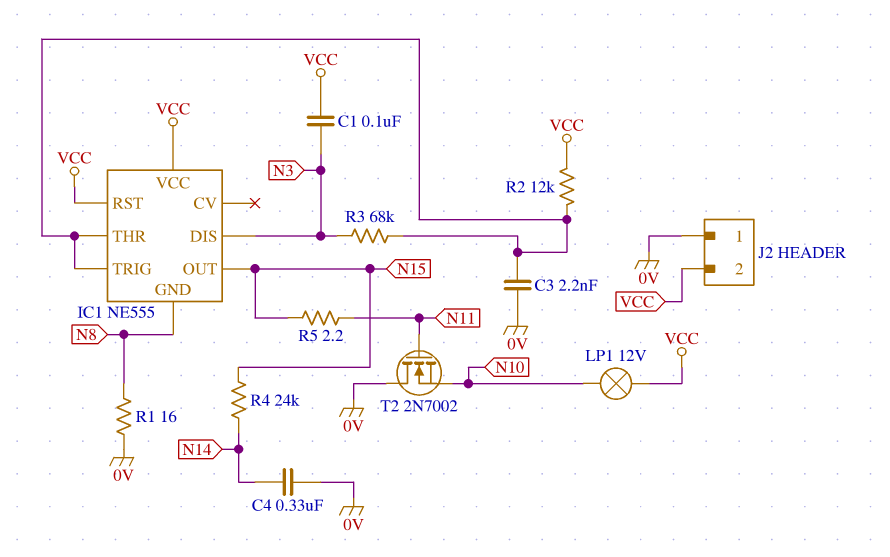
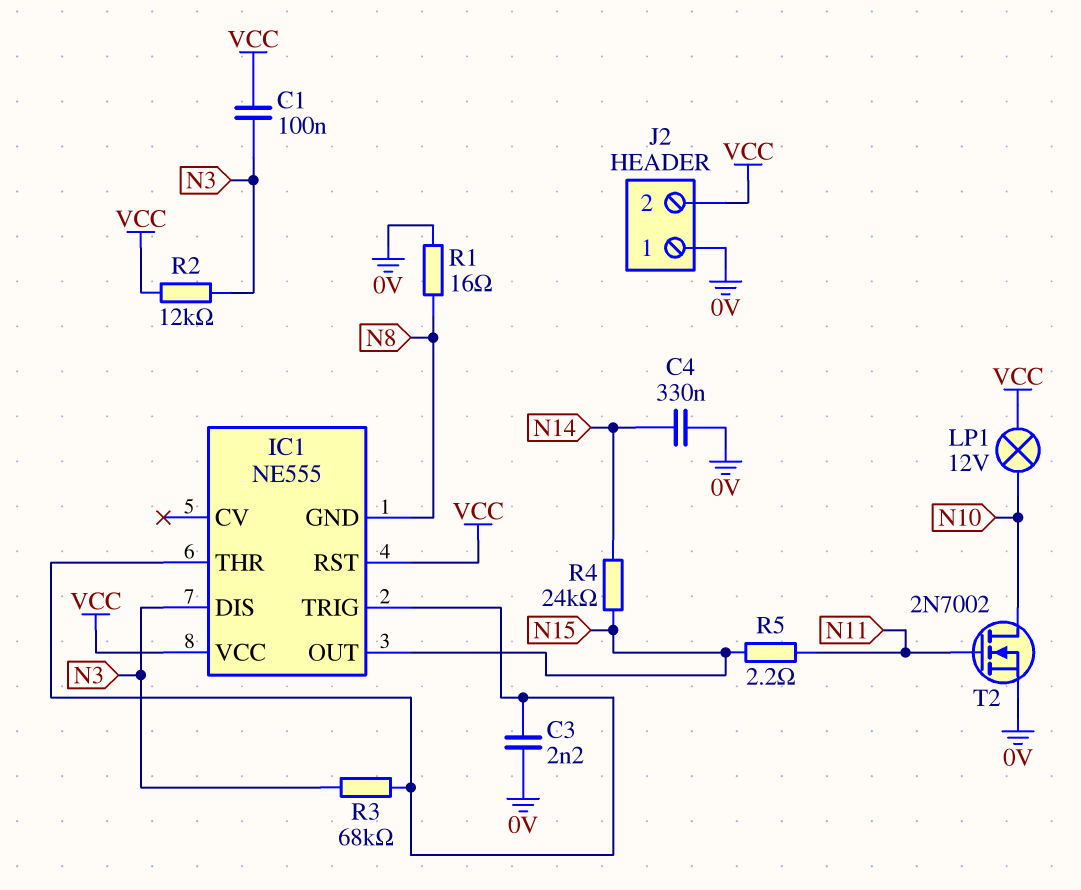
R2: 12k (IC1/THR, VCC) -> 12k (N3, VCC)
T2: NMOS 2N7002 (G N11, D 0V, S N10) -> NMOS 2N7002 (G N11, D N10, S 0V)

